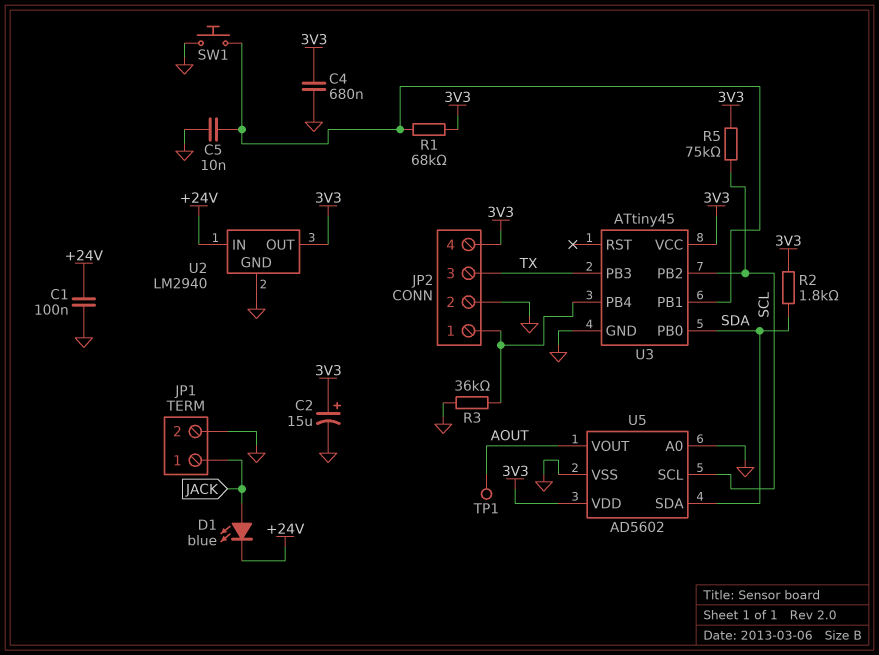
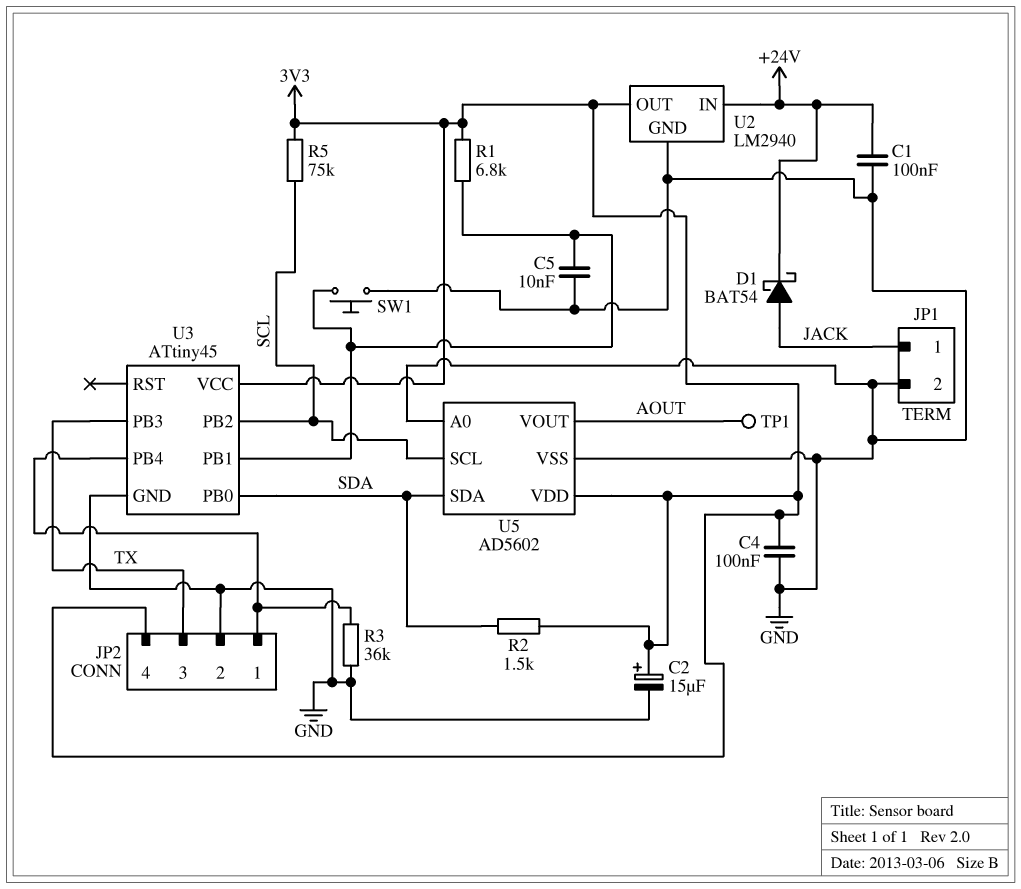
C4: 680nF (3V3, GND) -> 100nF (3V3, GND)
D1: LED blue (A JACK, K +24V) -> schottky BAT54 (A JACK, K +24V)
R1: 68k (3V3, U3/PB1) -> 6.8k (3V3, U3/PB1)
R2: 1.8k (3V3, SDA) -> 1.5k (3V3, SDA)

